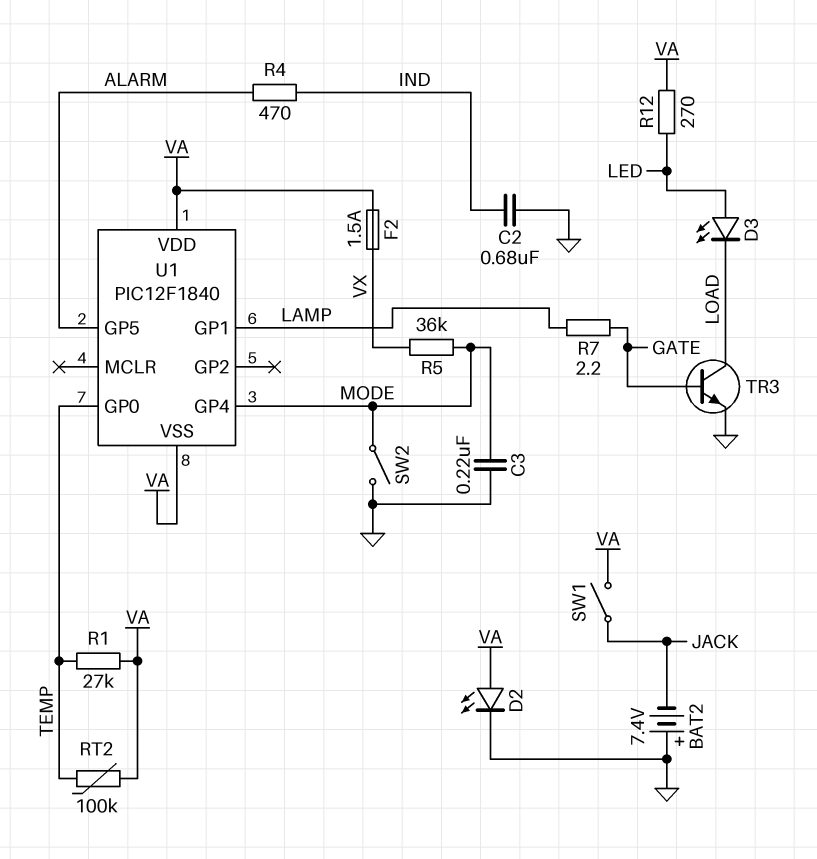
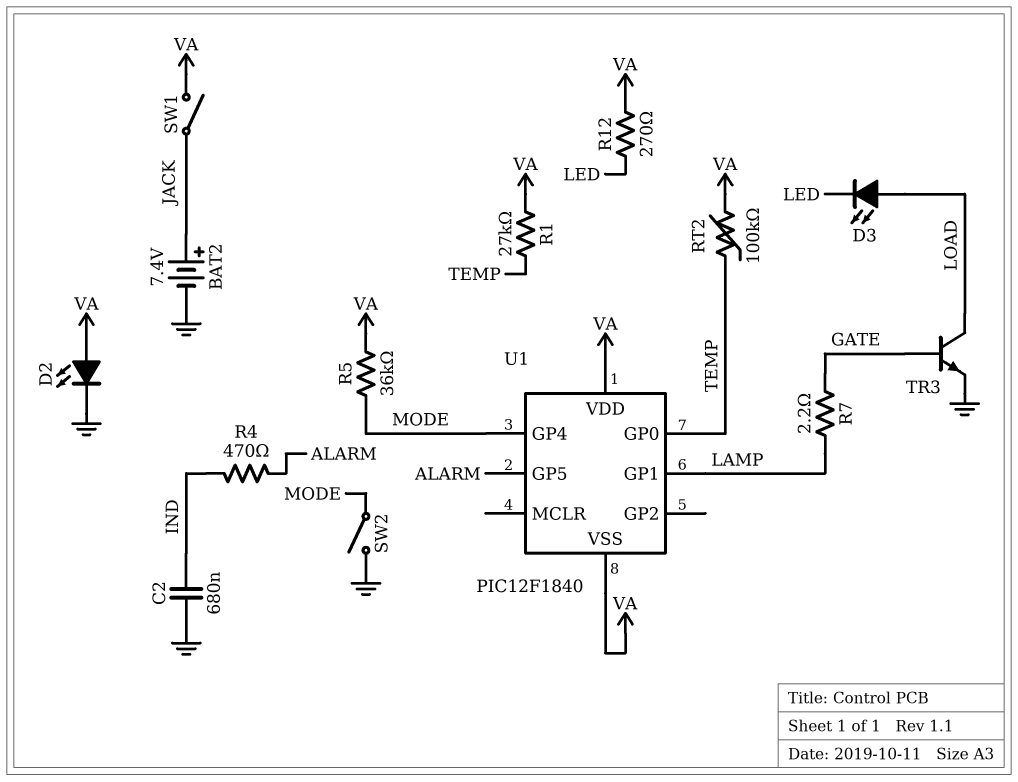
BAT2: 7.4V (plus GND, minus JACK) -> 7.4V (plus JACK, minus GND)
C3: 220nF (GND, MODE) -> none
D3: LED (A LED, K LOAD) -> LED (A LOAD, K LED)
F2: 1.5A (VA, VX) -> none
R5: 36k (MODE, VX) -> 36k (MODE, VA)

